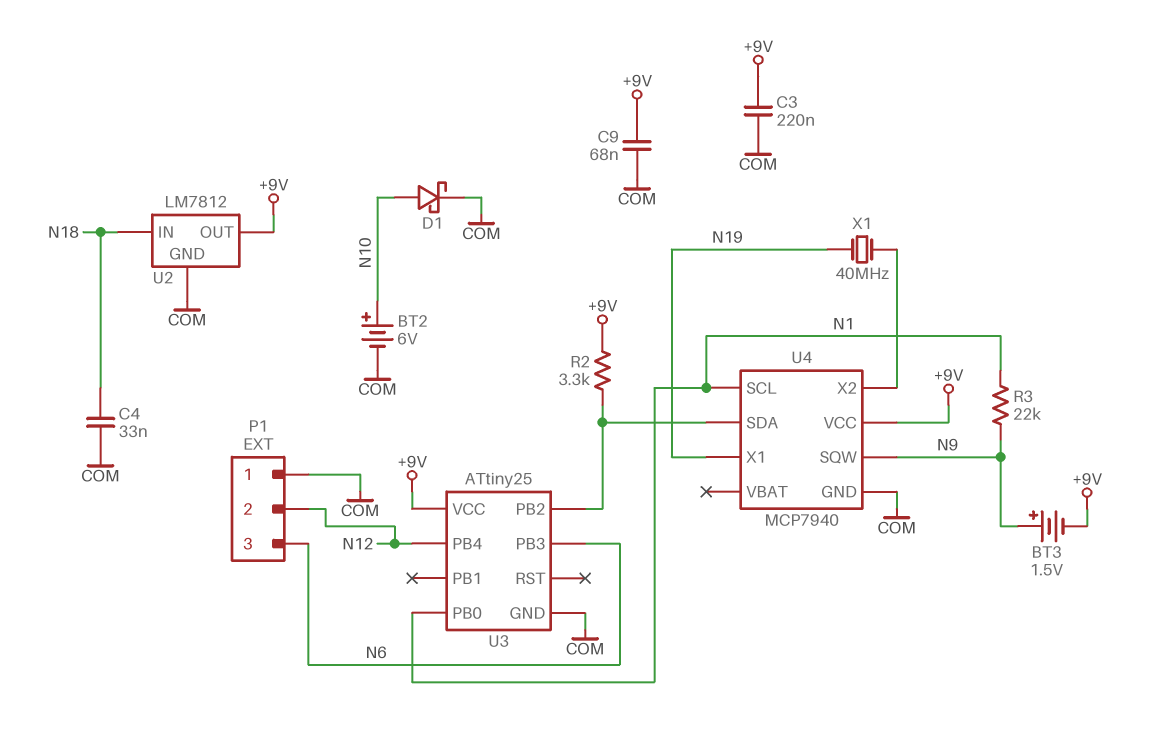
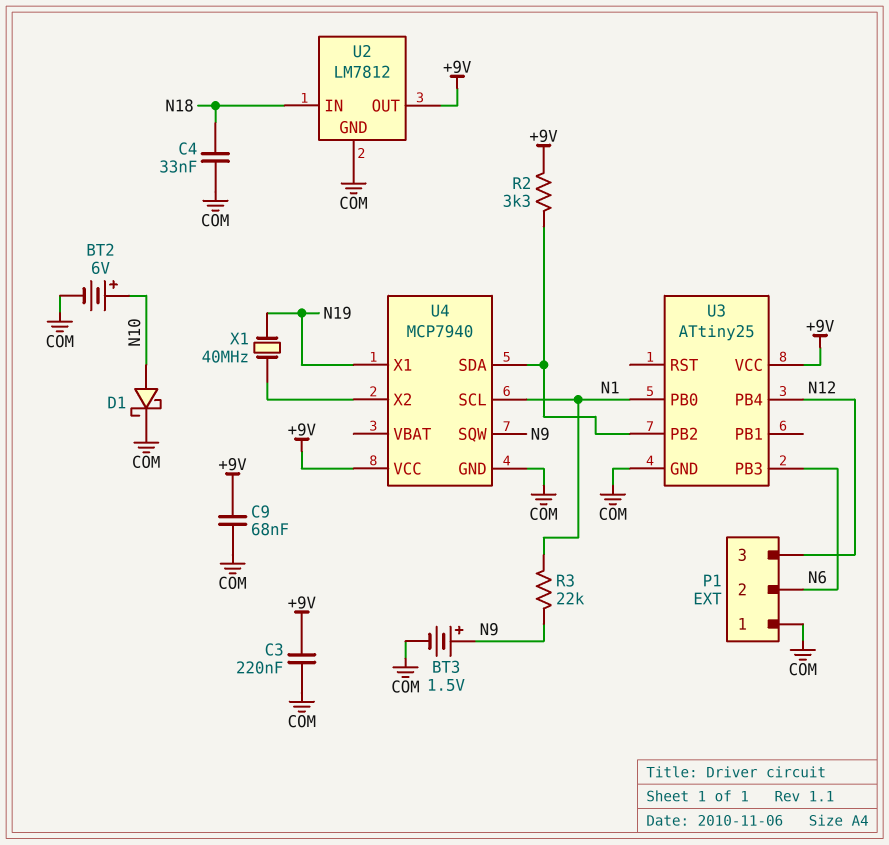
BT3: 1.5V (plus N9, minus +9V) -> 1.5V (plus N9, minus COM)
P1 pin 2: N12 -> N6
P1 pin 3: N6 -> N12

